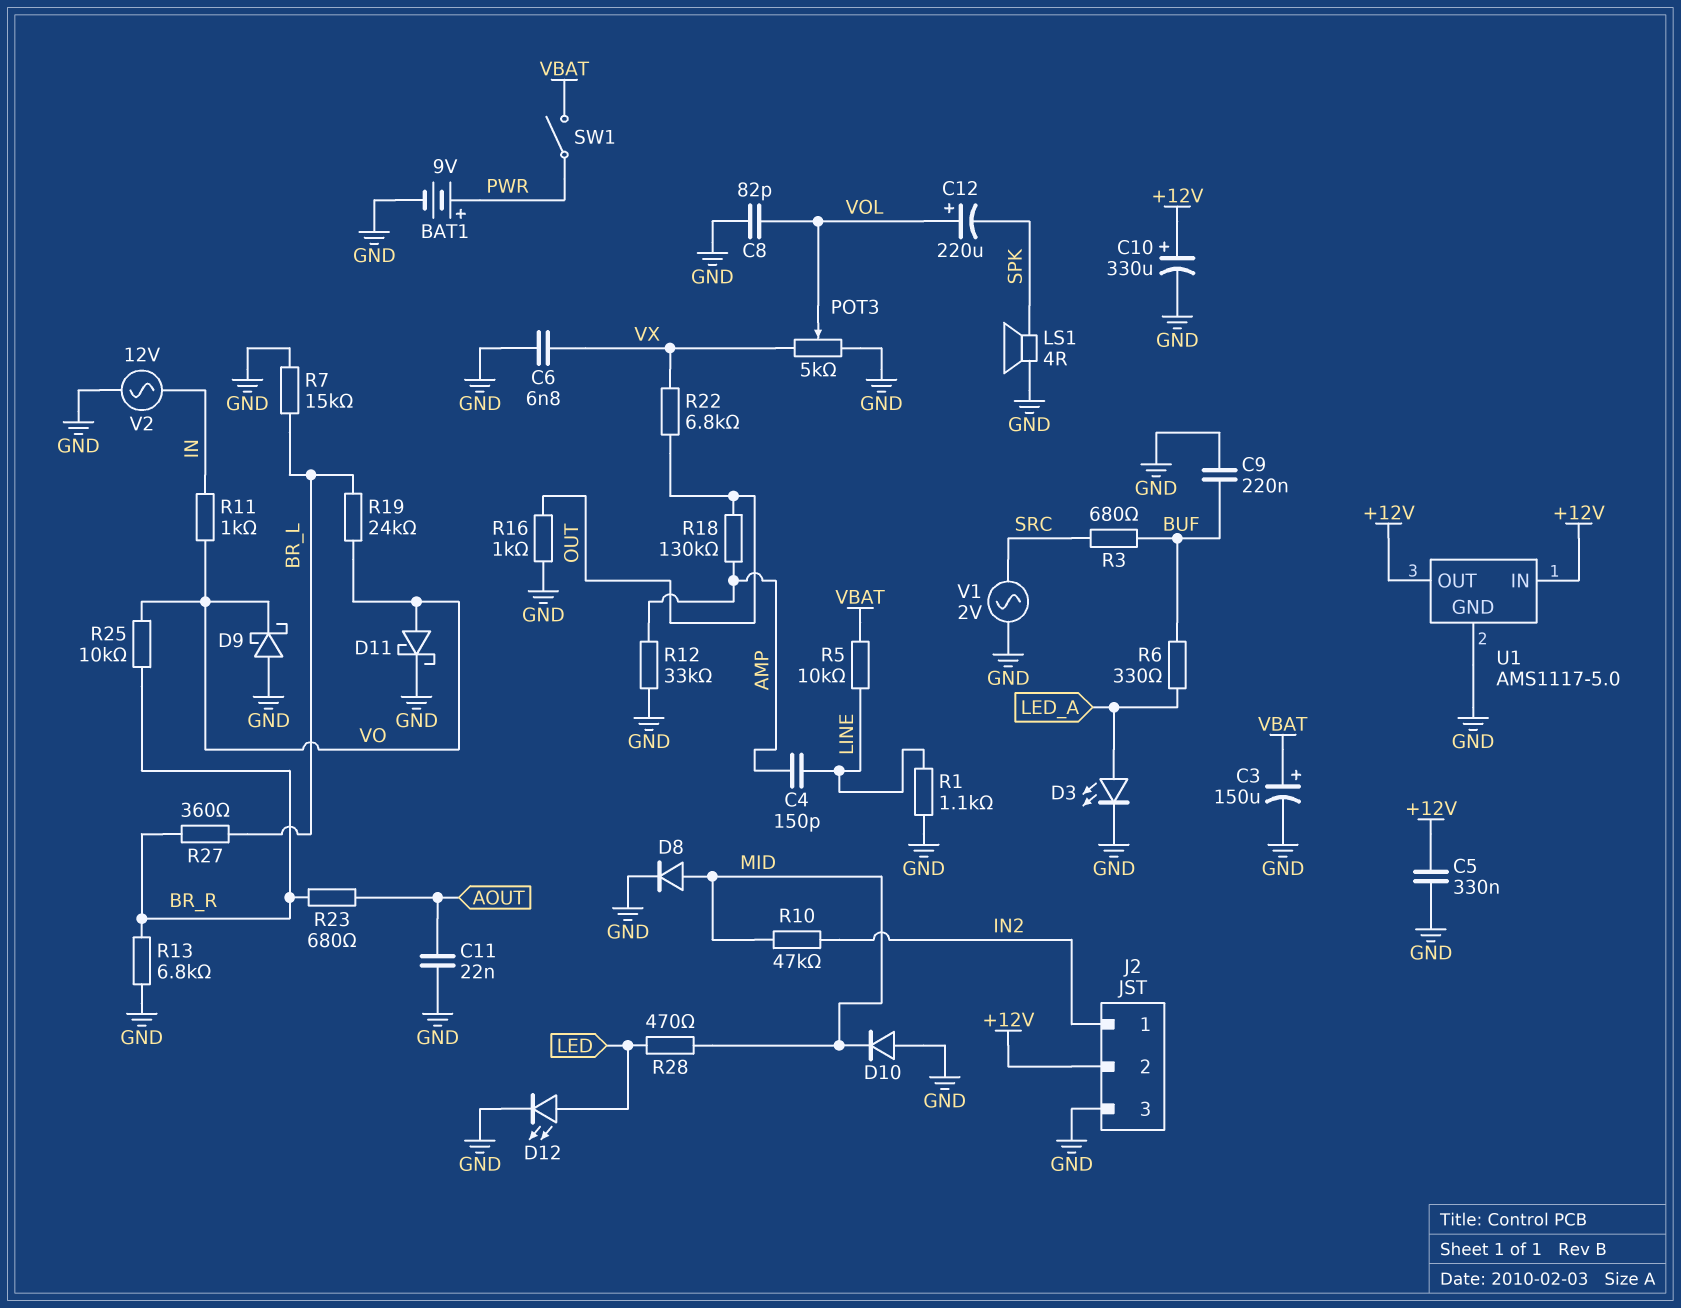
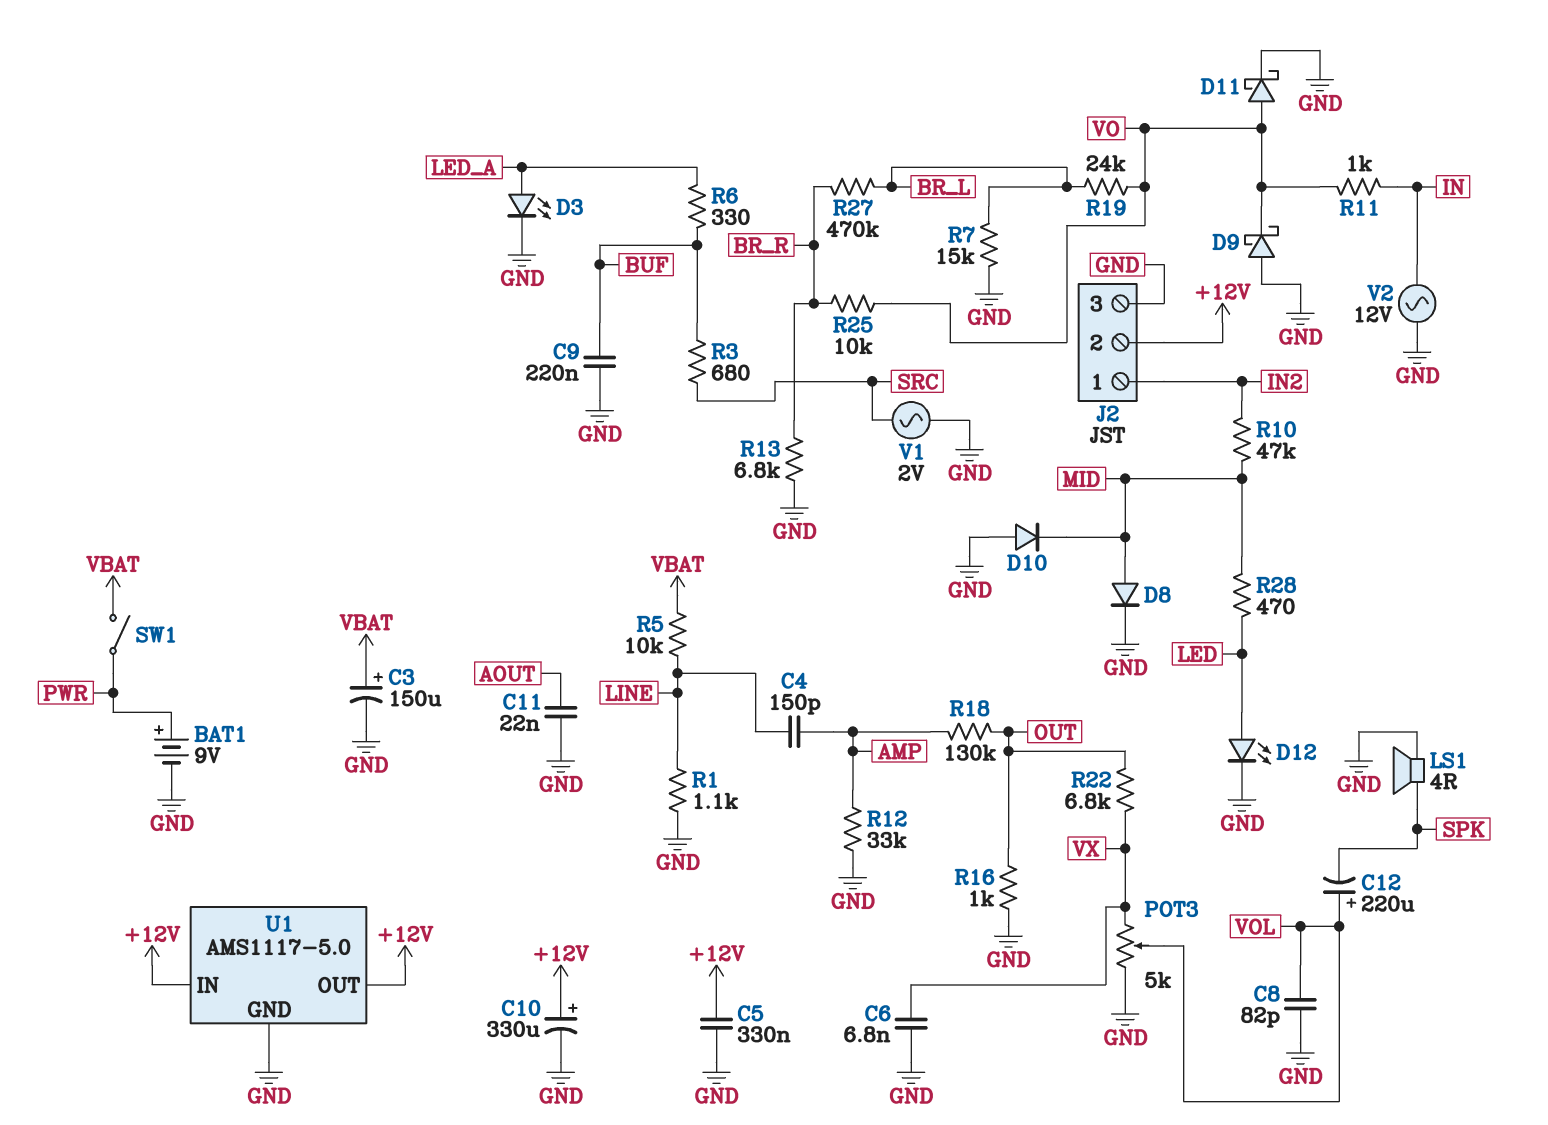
R23: 680 (AOUT, BR_R) -> none
R27: 360 (BR_L, BR_R) -> 470k (BR_L, BR_R)

